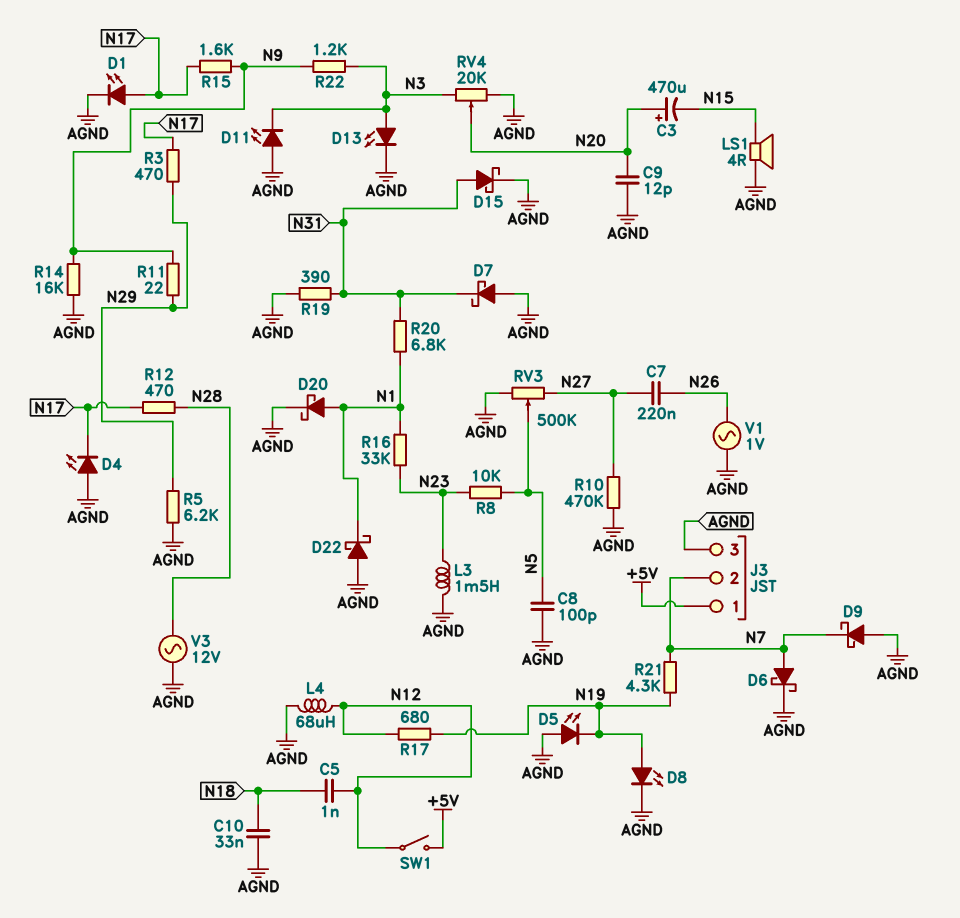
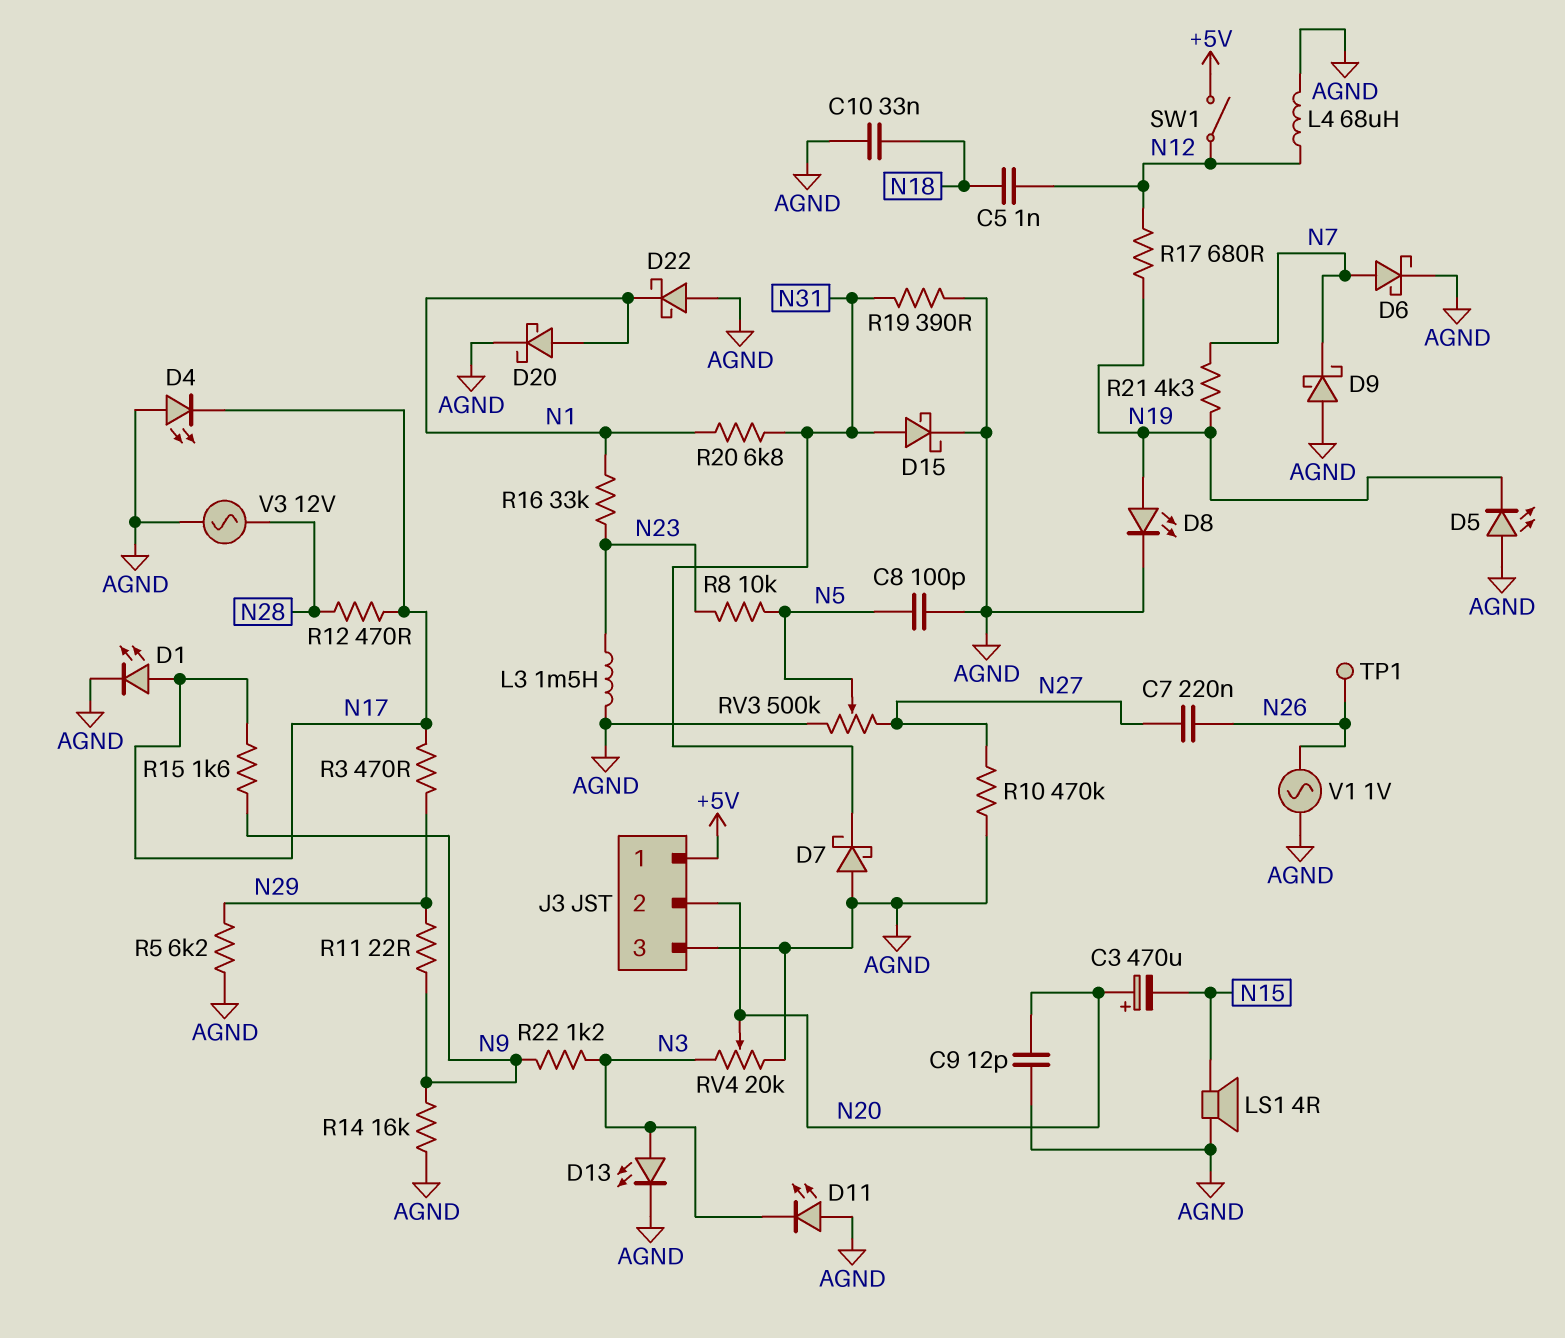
J3 pin 2: N7 -> N20
TP1: none -> test point (N26)

